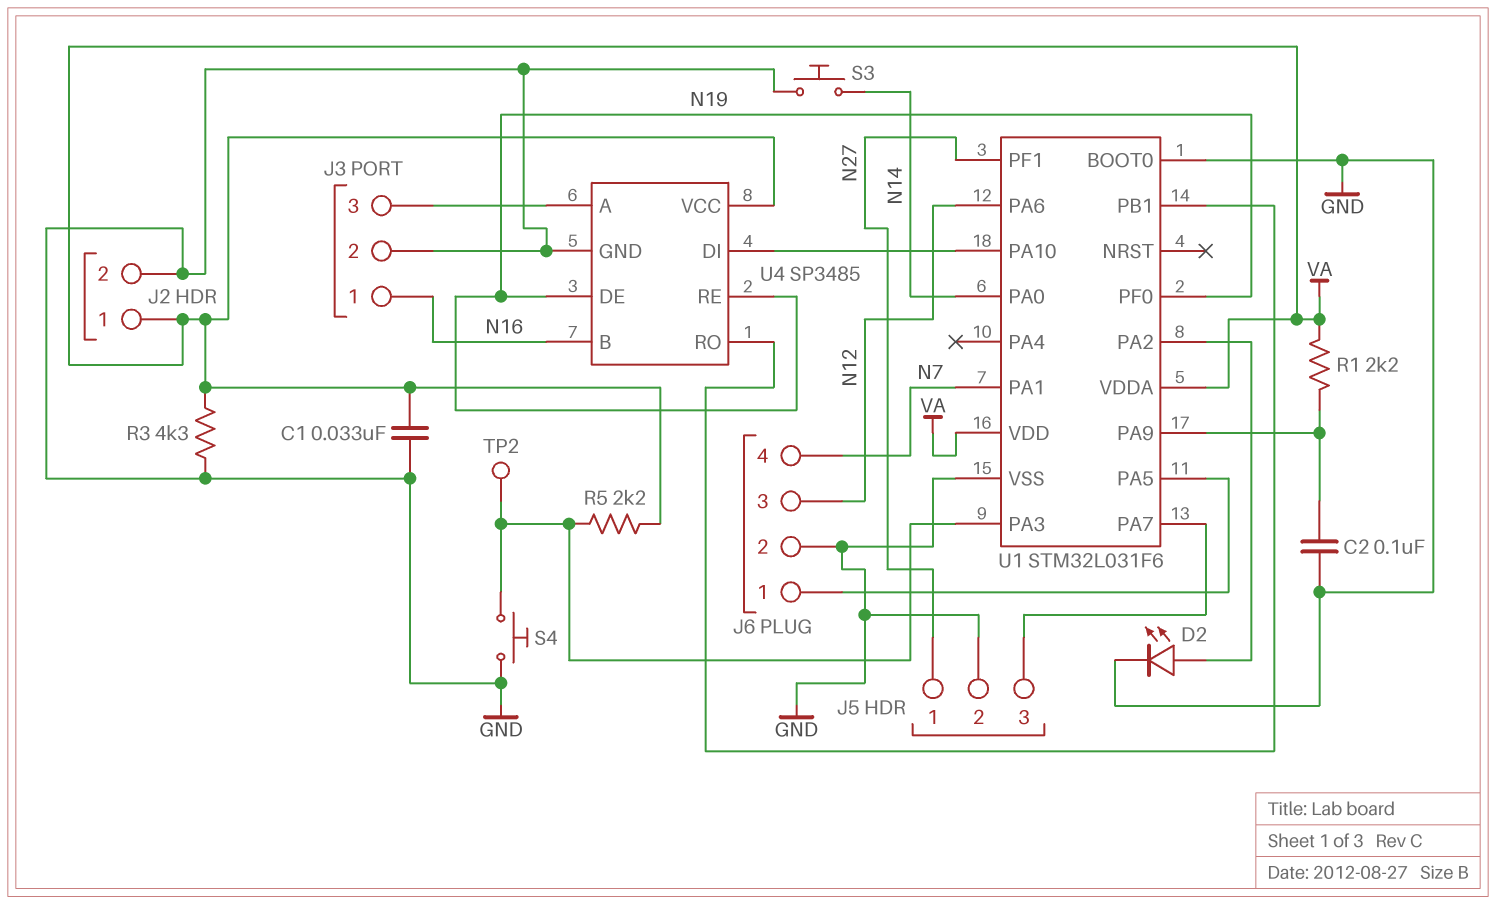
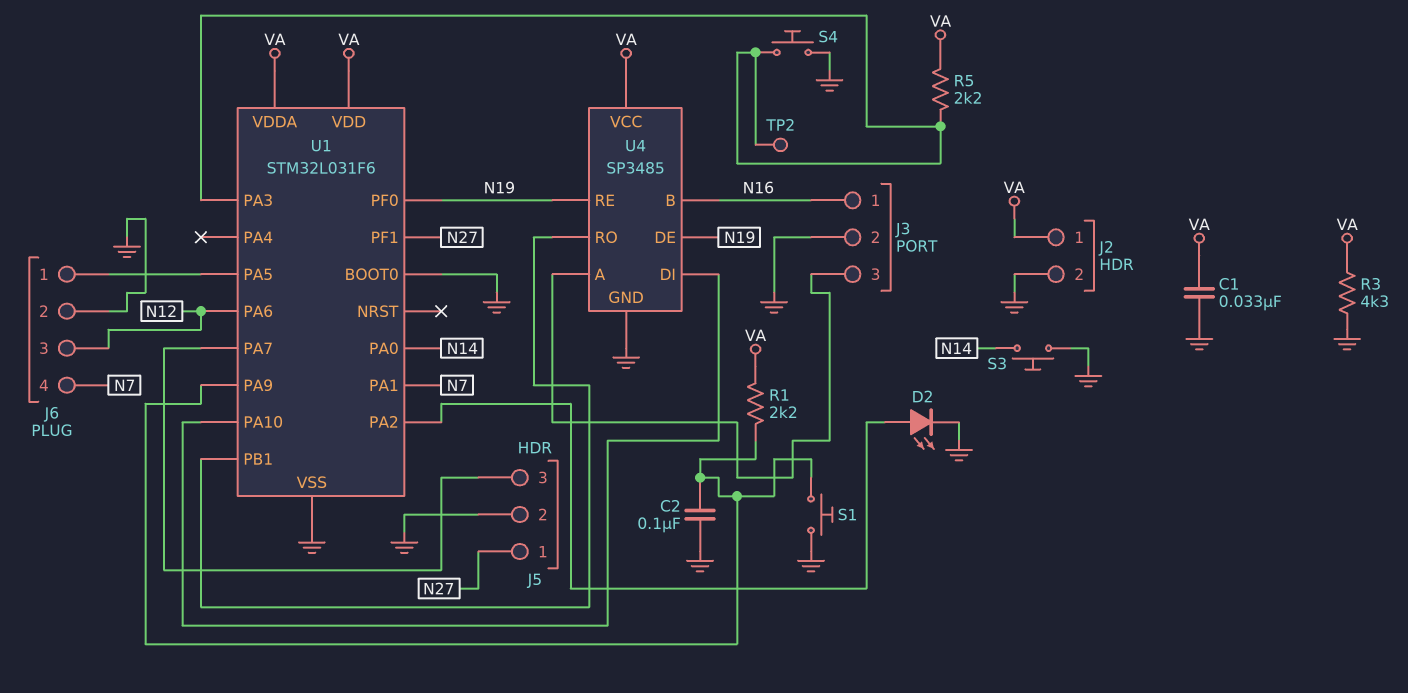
S1: none -> button (GND, U1/PA9)

